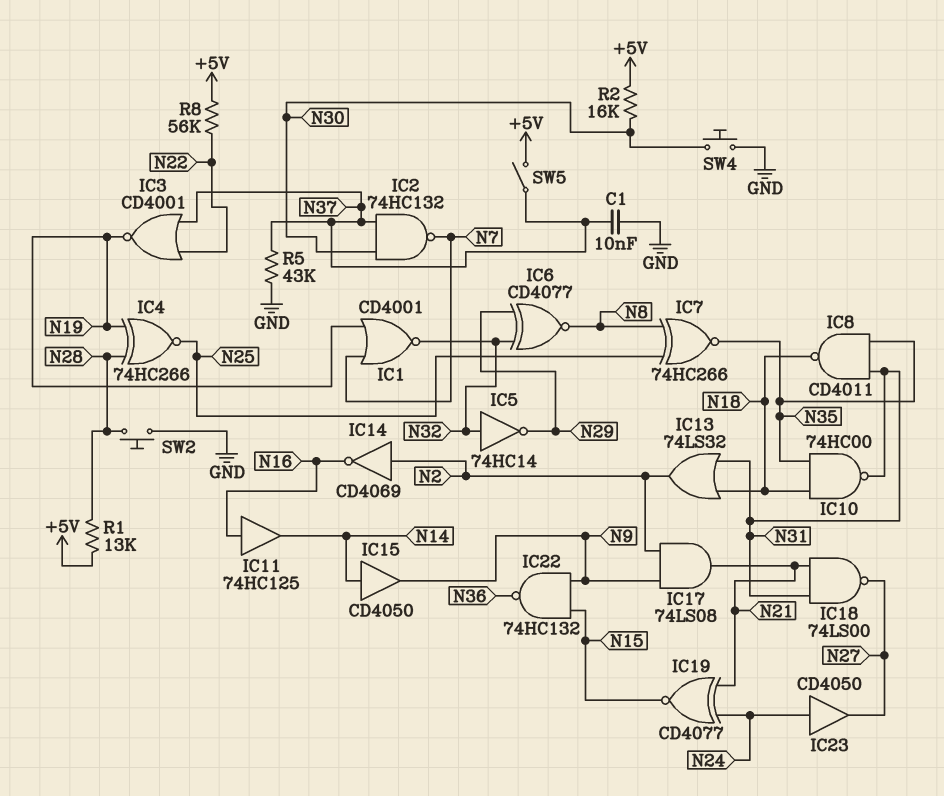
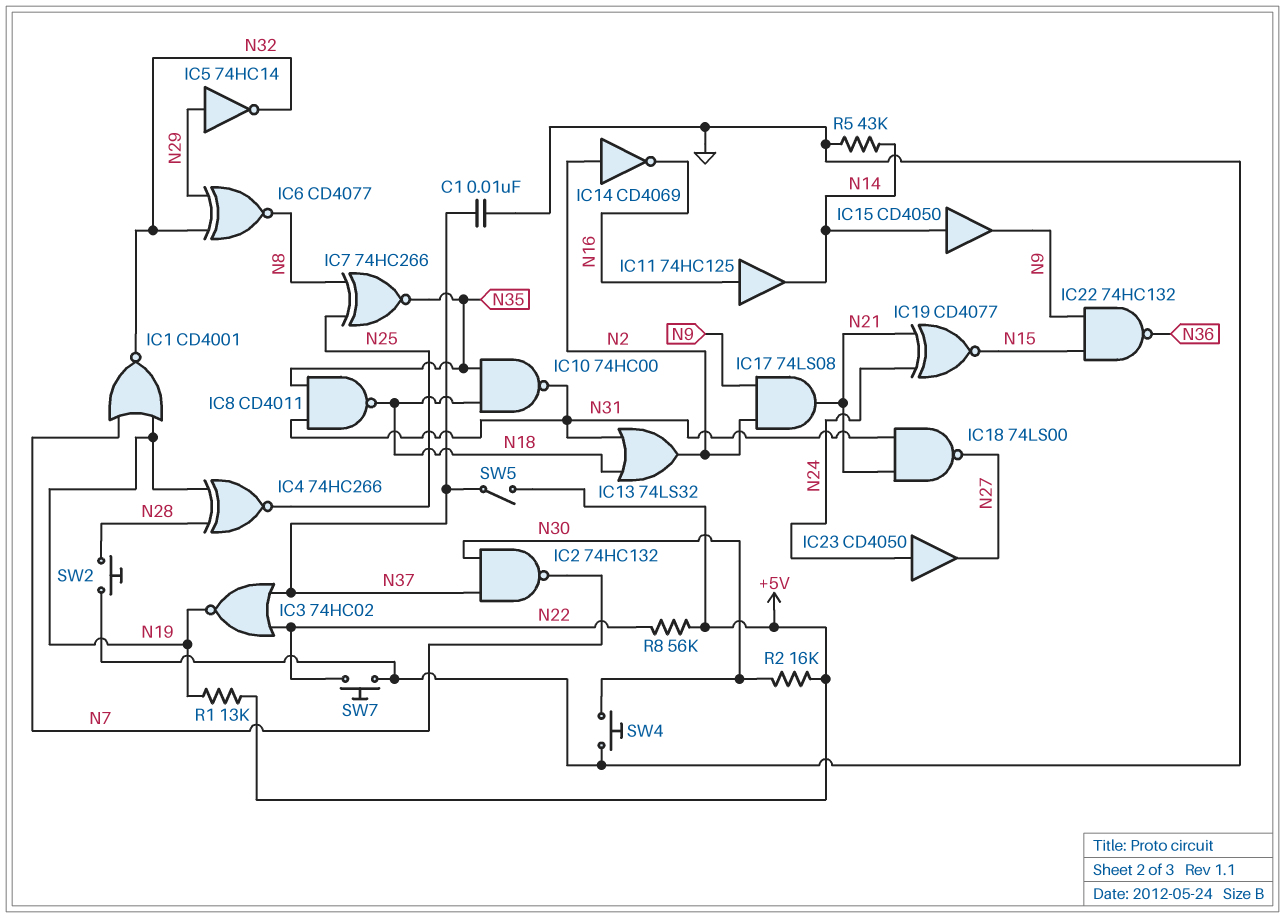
IC3: NOR CD4001 (in N22, in N37, out N19) -> NOR 74HC02 (in N22, in N37, out N19)
IC5: NOT 74HC14 (in N32, out N29) -> NOT 74HC14 (in N29, out N32)
R1: 13k (+5V, N28) -> 13k (+5V, N19)
R5: 43k (GND, N37) -> 43k (GND, N14)
SW7: none -> button (GND, N22)

